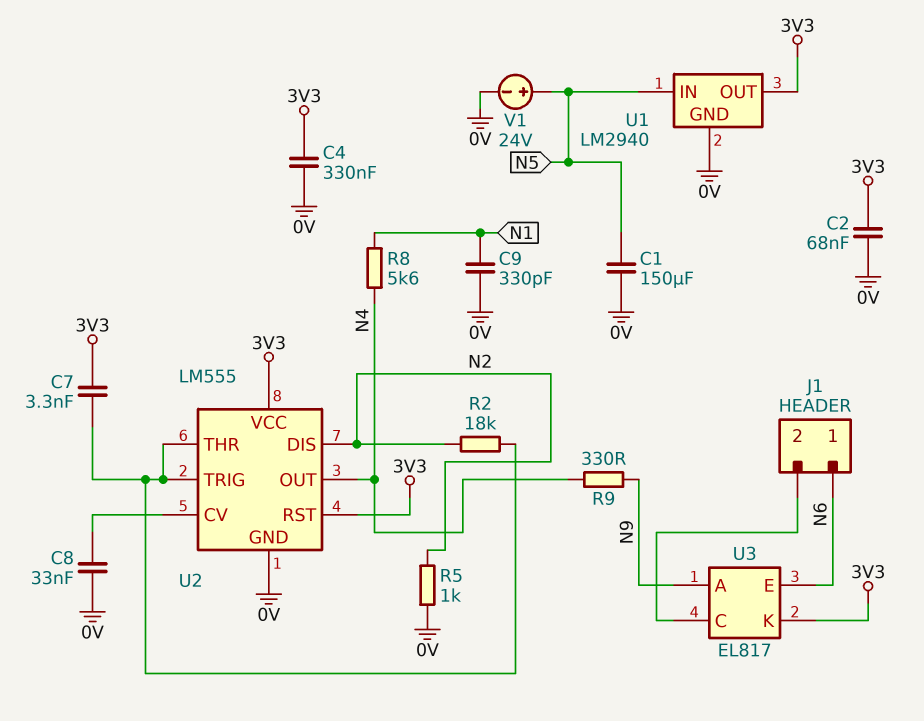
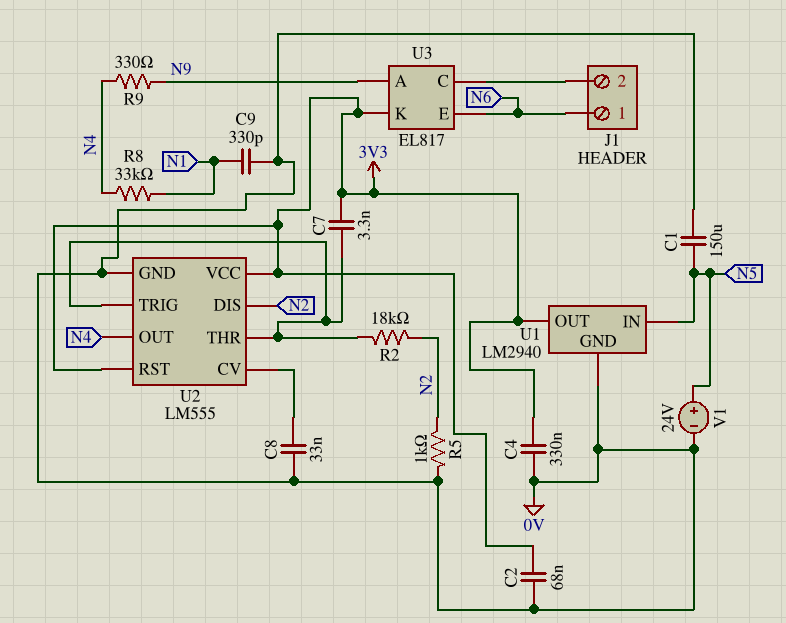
R8: 5.6k (N1, N4) -> 33k (N1, N4)

